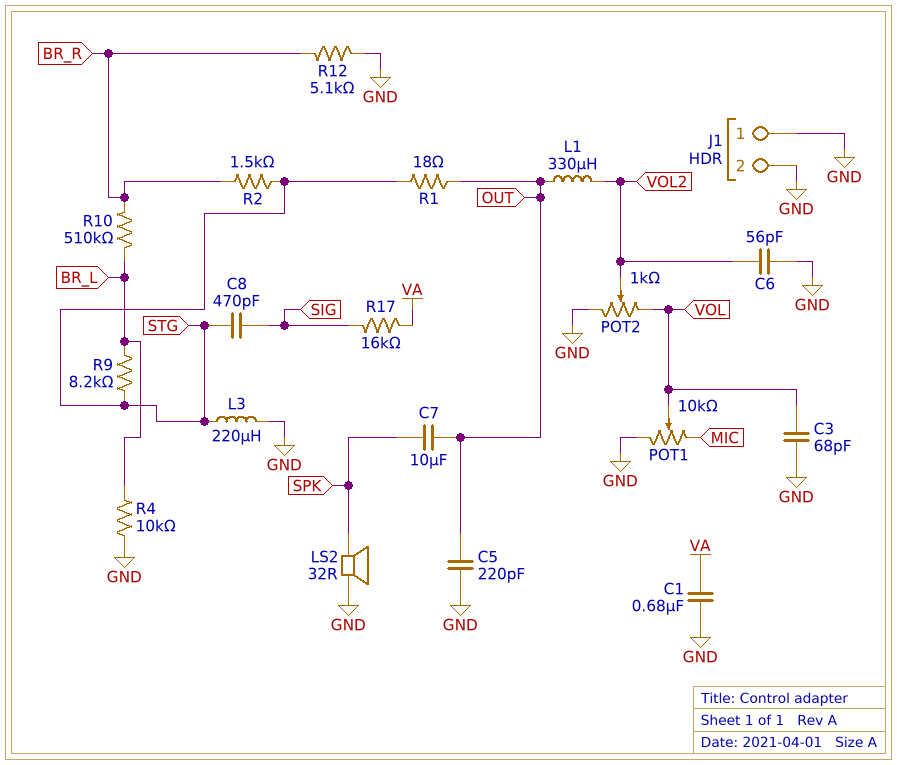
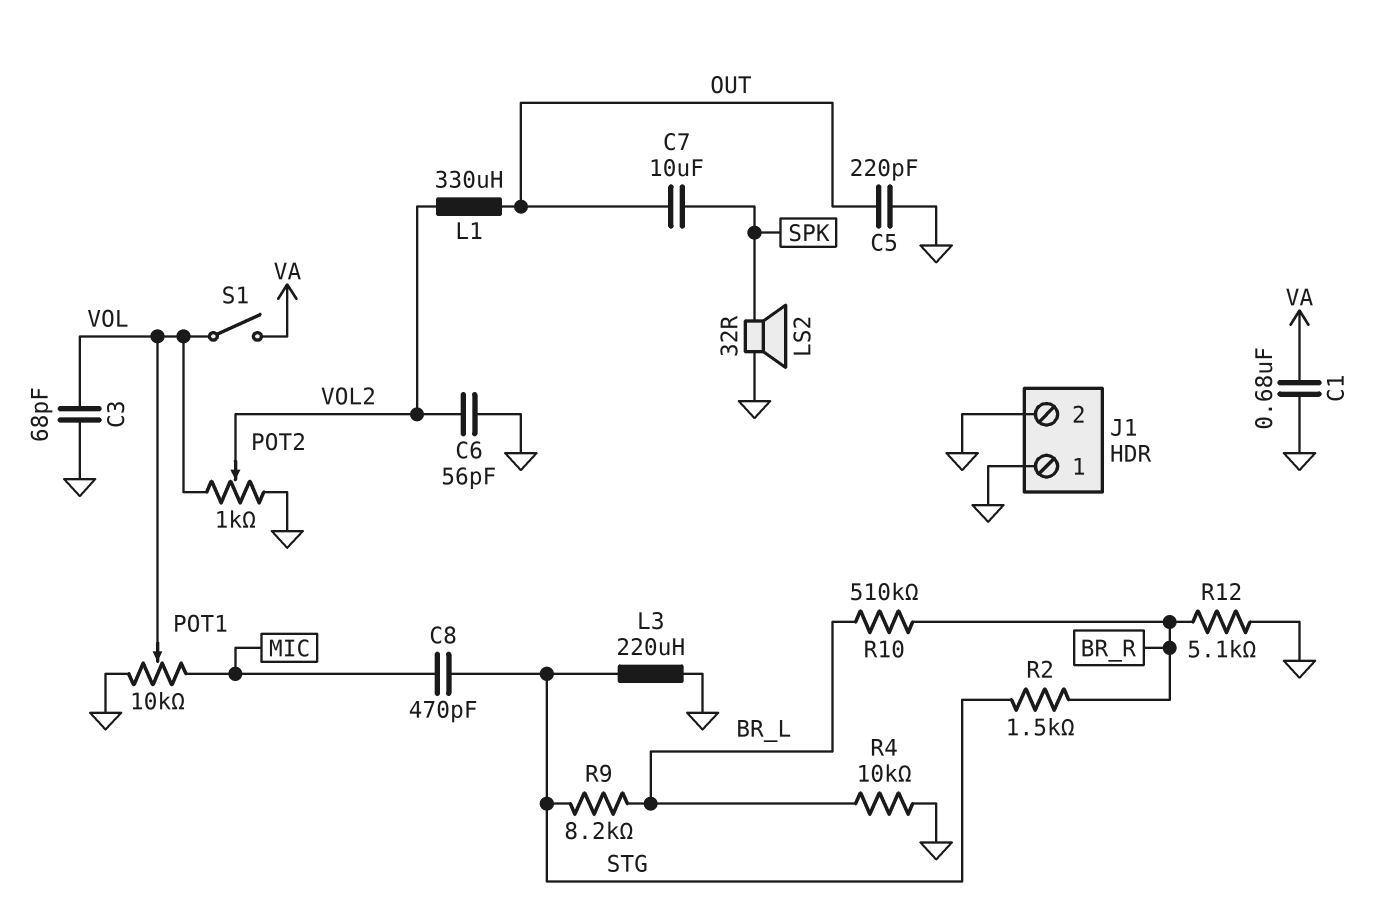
C8: 470pF (SIG, STG) -> 470pF (MIC, STG)
R1: 18 (OUT, STG) -> none
R17: 16k (SIG, VA) -> none
S1: none -> switch (VA, VOL)

